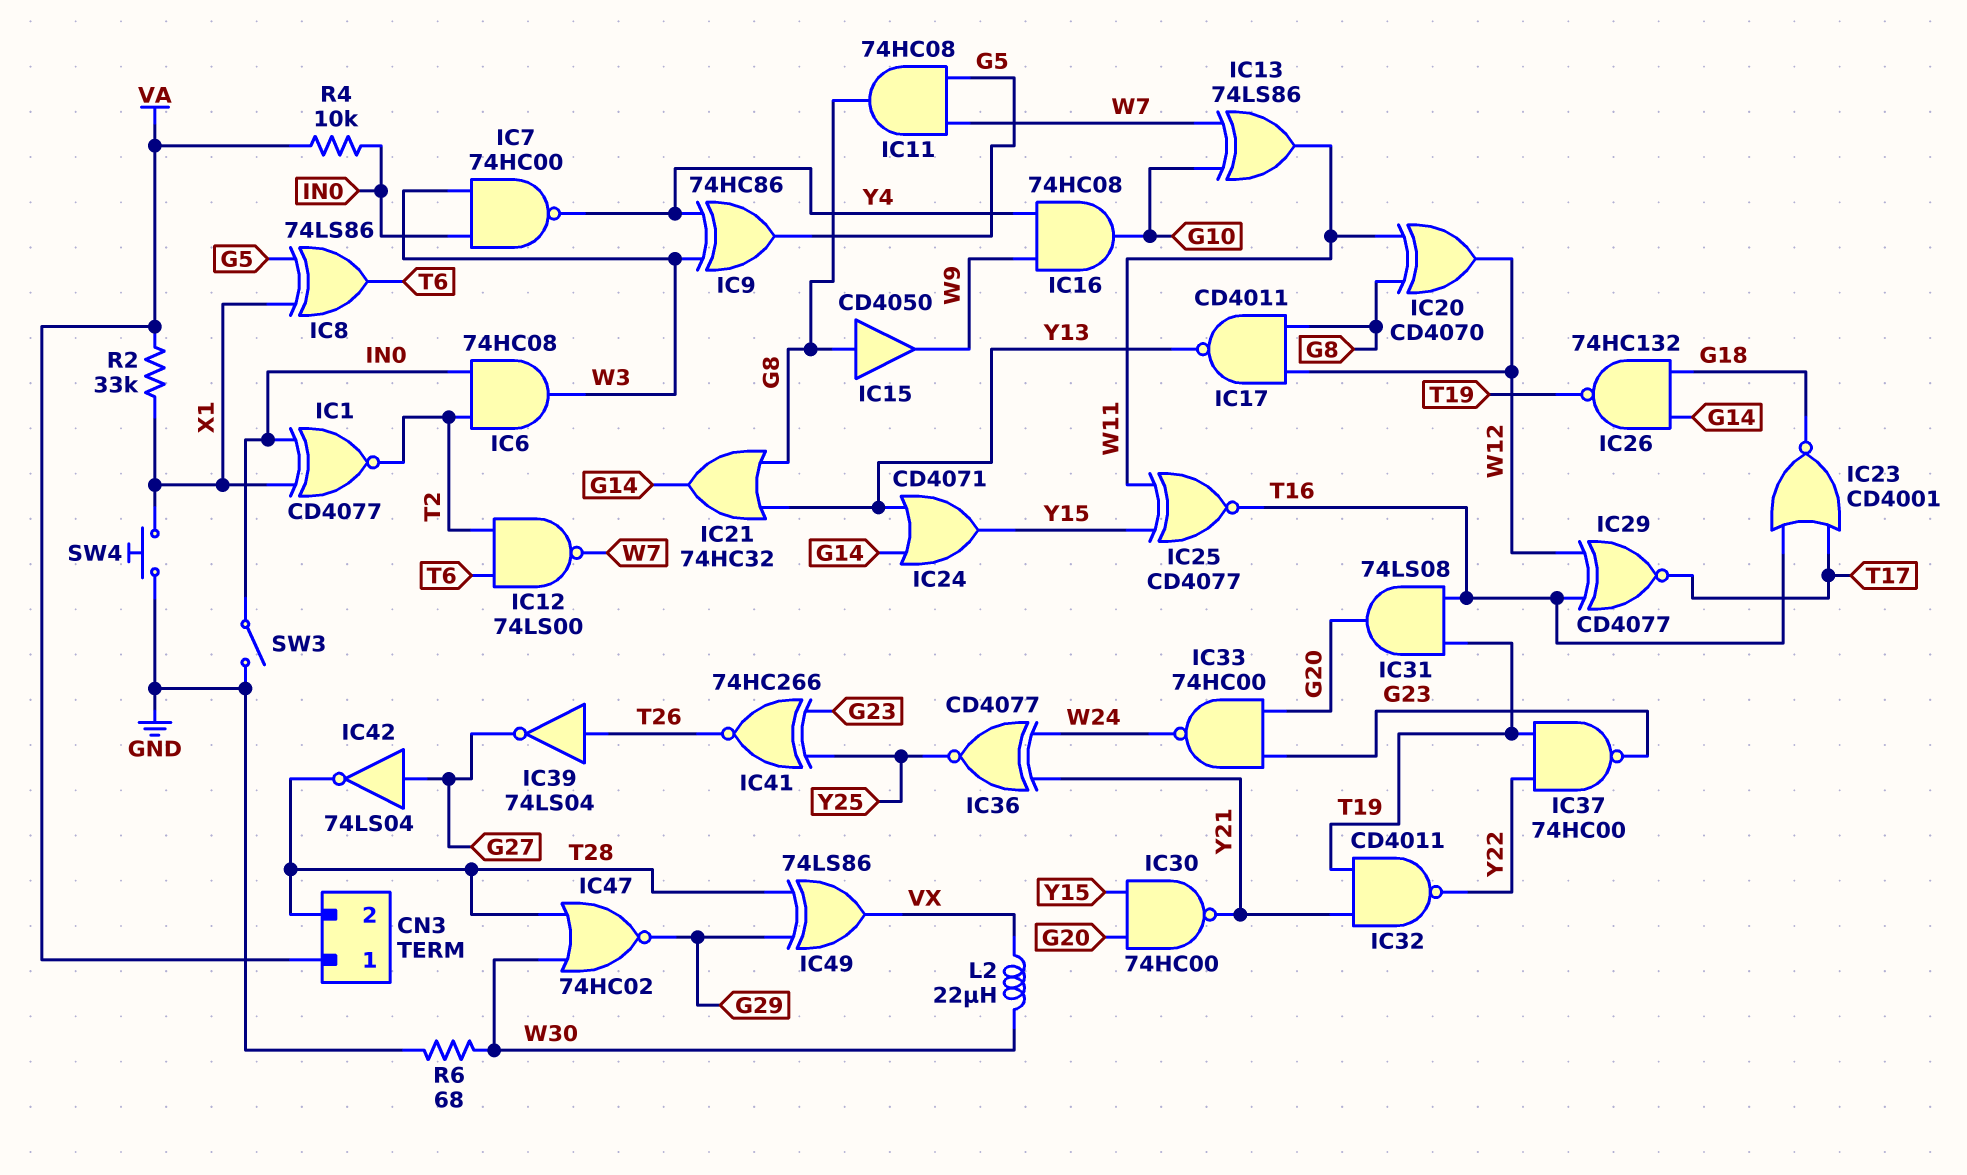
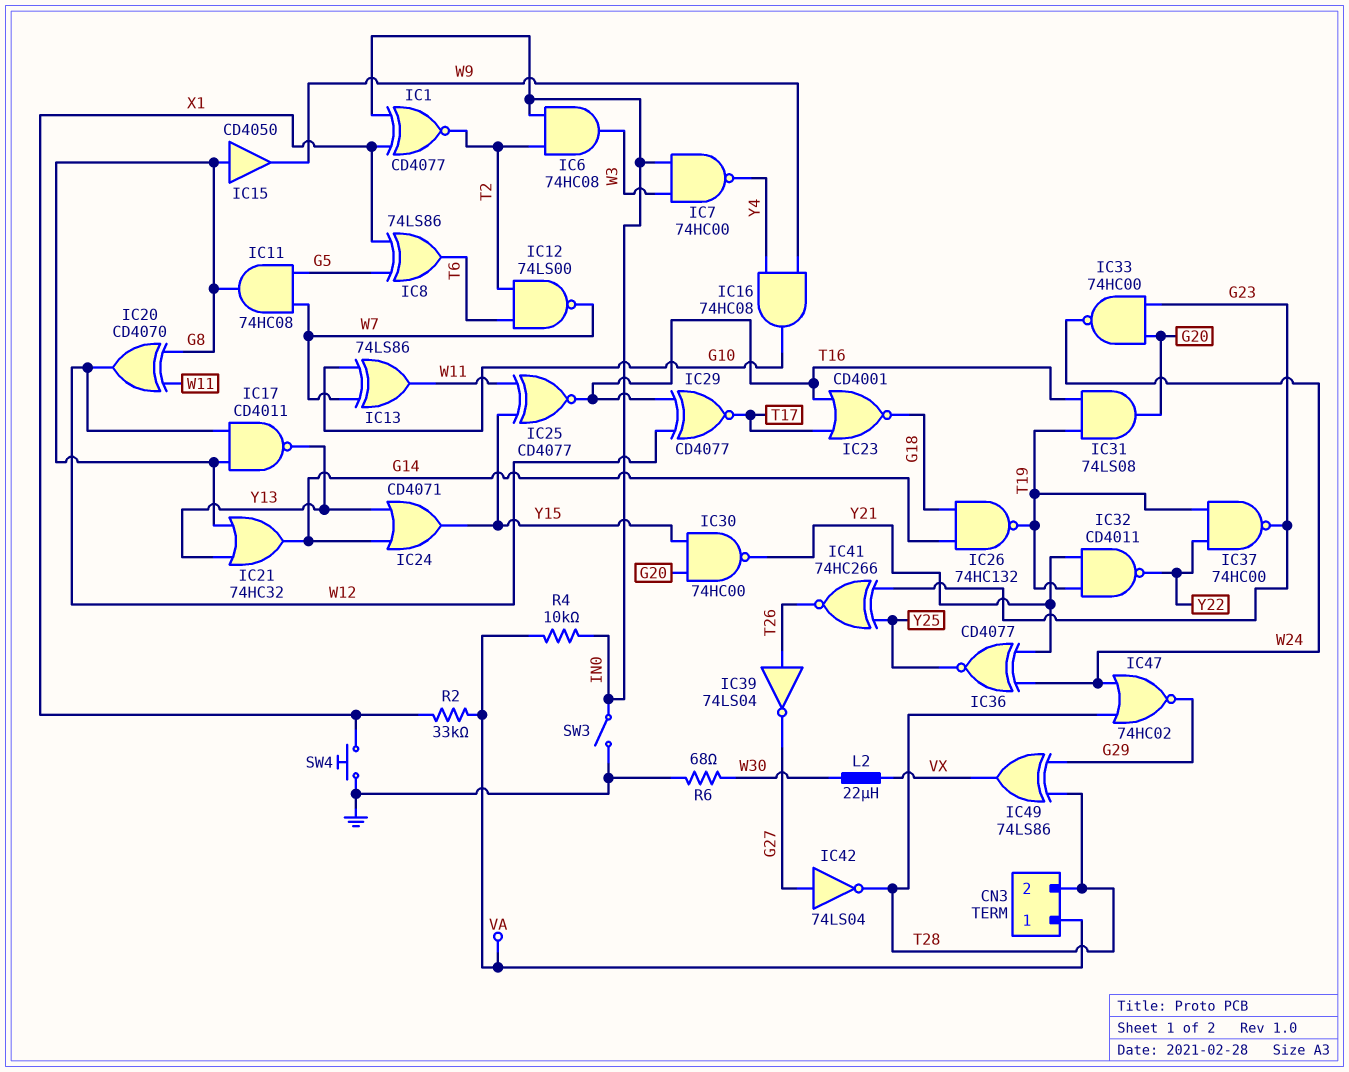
IC9: XOR 74HC86 (in W3, in Y4, out G5) -> none
IC47: NOR 74HC02 (in T28, in W30, out G29) -> NOR 74HC02 (in T28, in W24, out G29)

